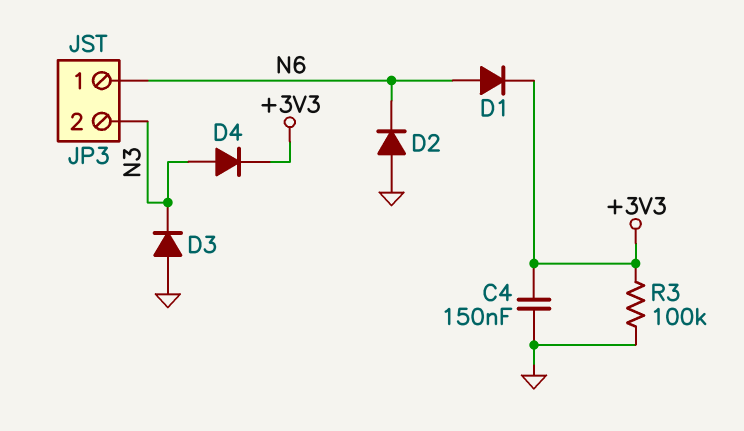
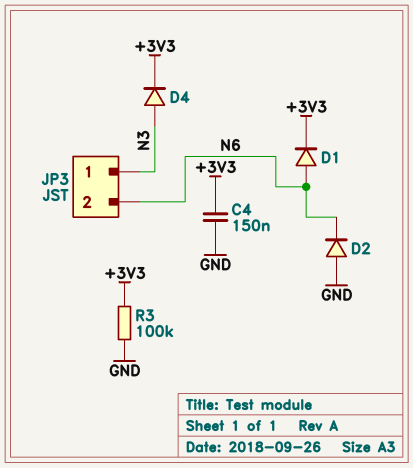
D3: diode (A GND, K N3) -> none
JP3 pin 1: N6 -> N3
JP3 pin 2: N3 -> N6

